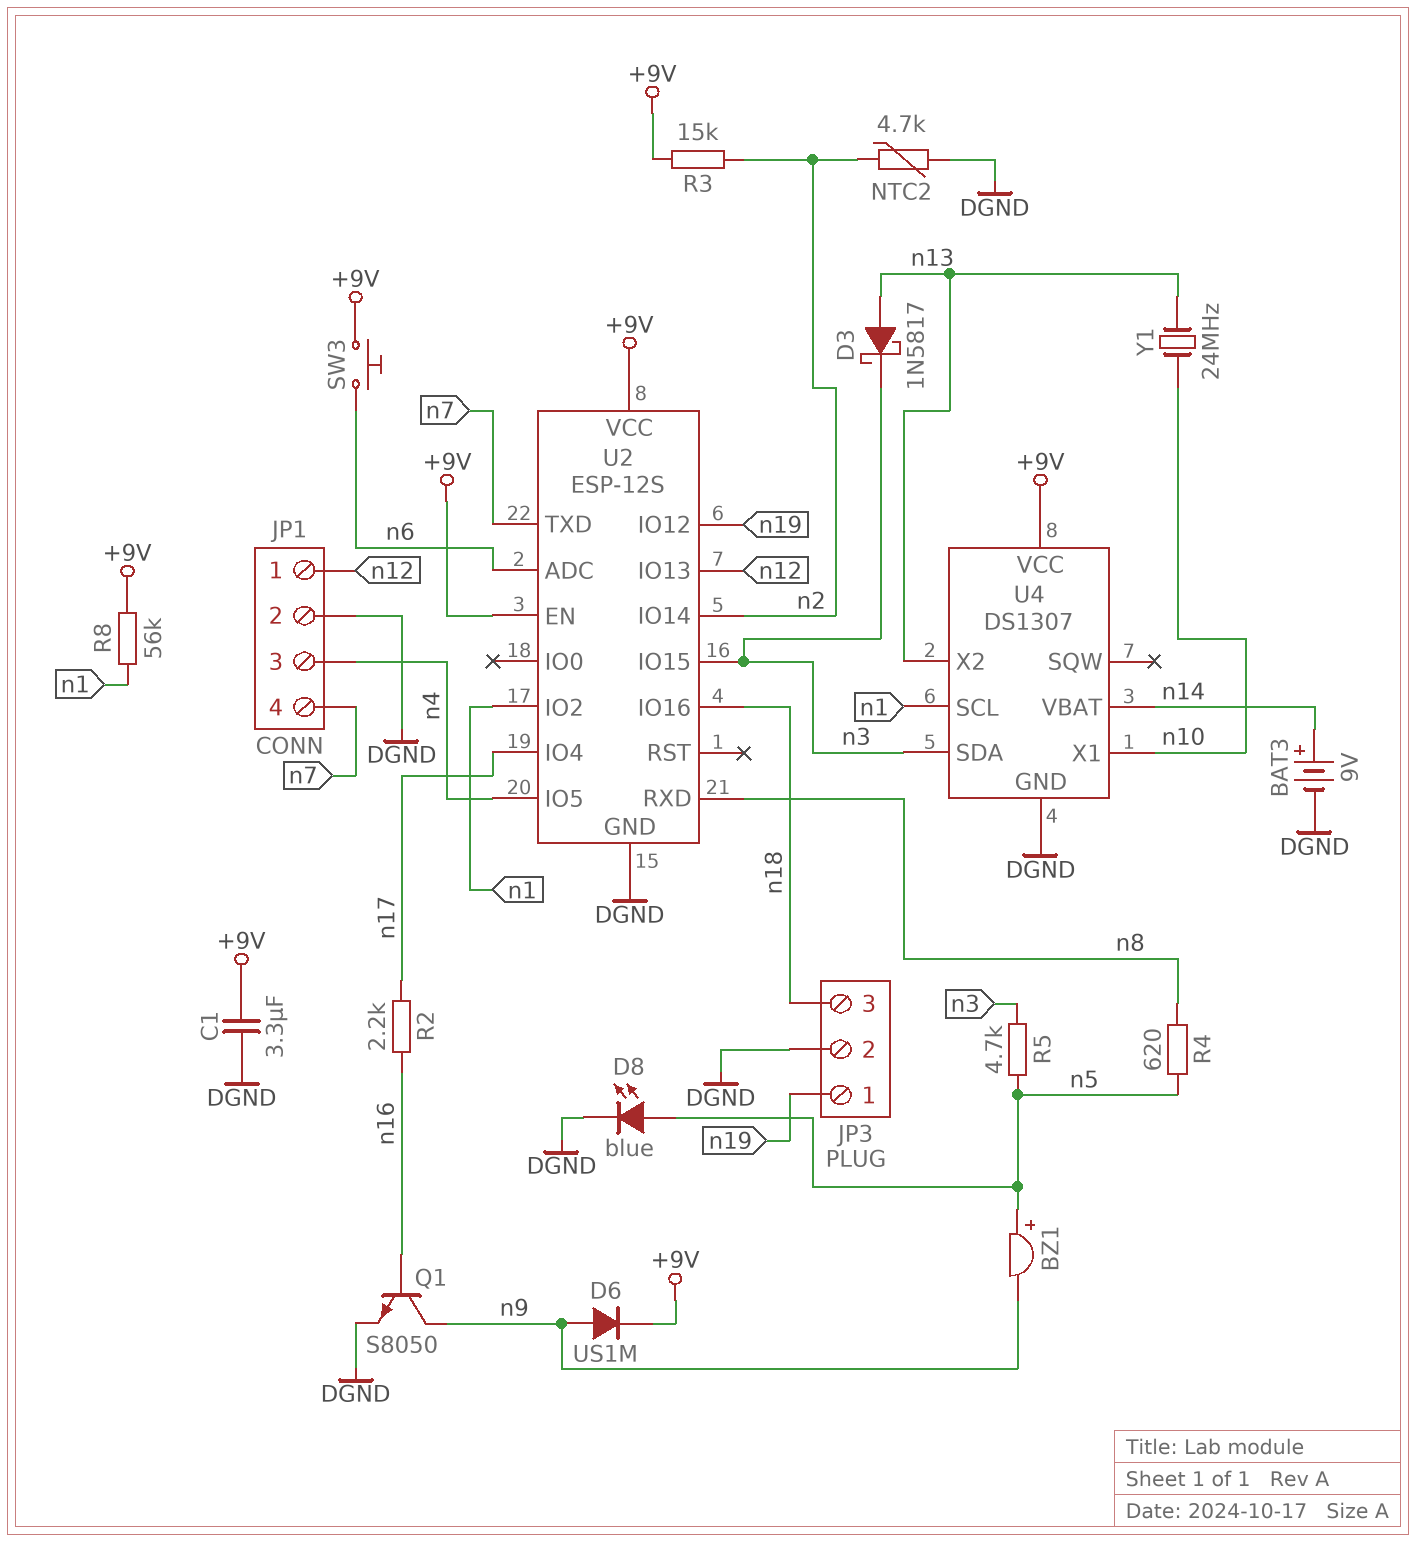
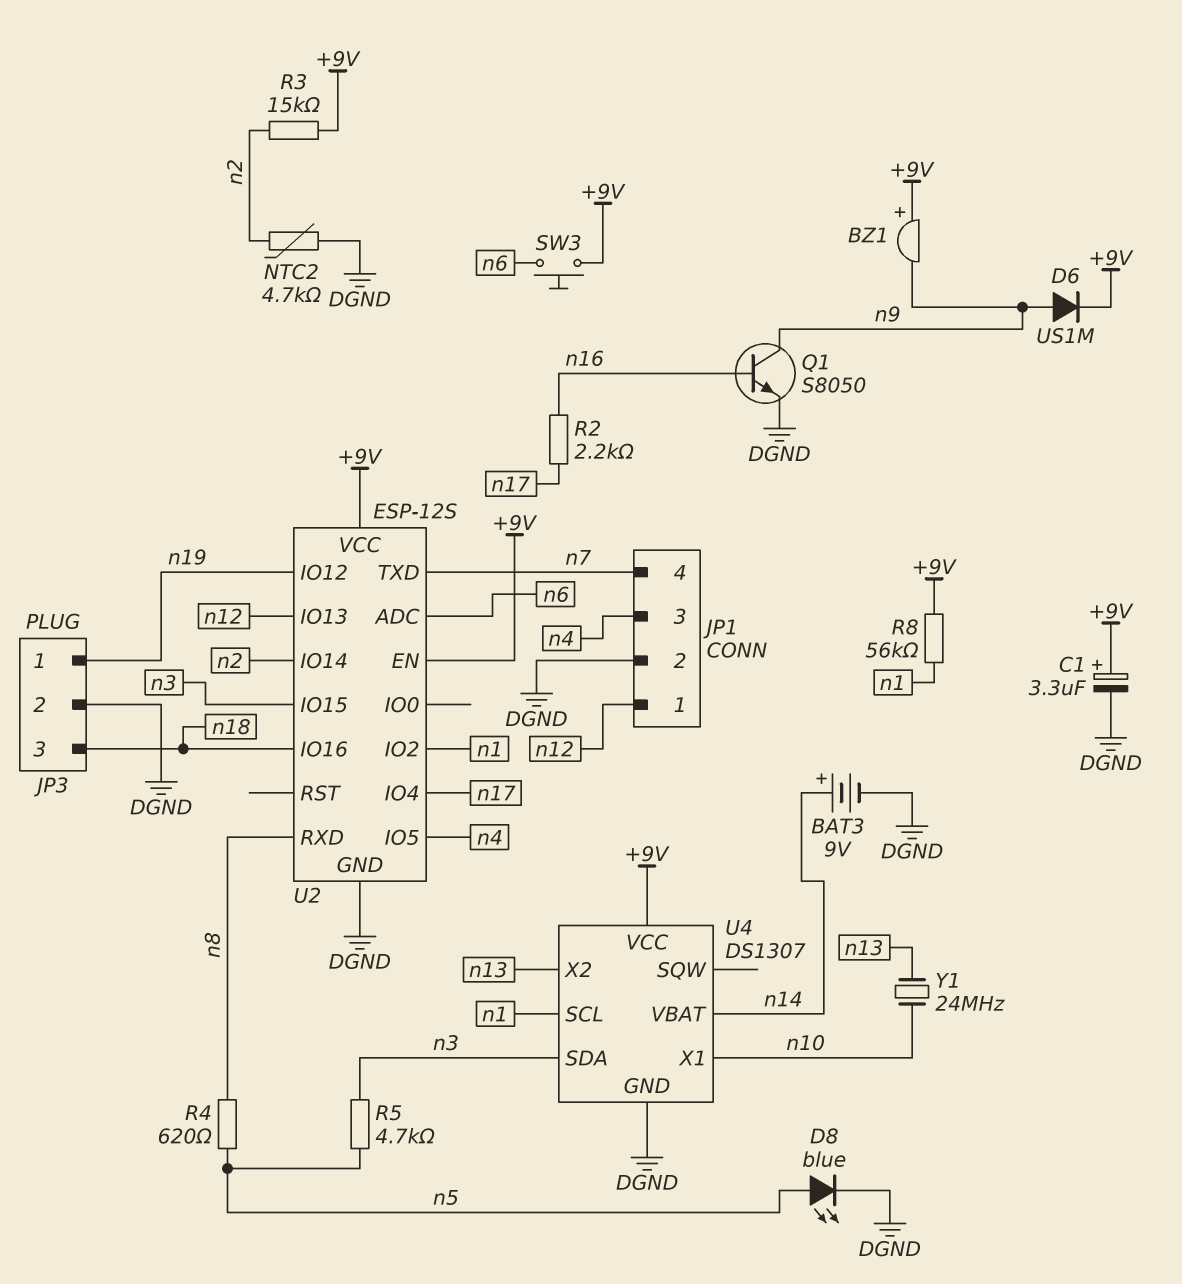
BZ1: buzzer (plus n5, minus n9) -> buzzer (plus +9V, minus n9)
C1: 3.3uF (+9V, DGND) -> 3.3uF (plus +9V, minus DGND)
D3: schottky 1N5817 (A n13, K n3) -> none

